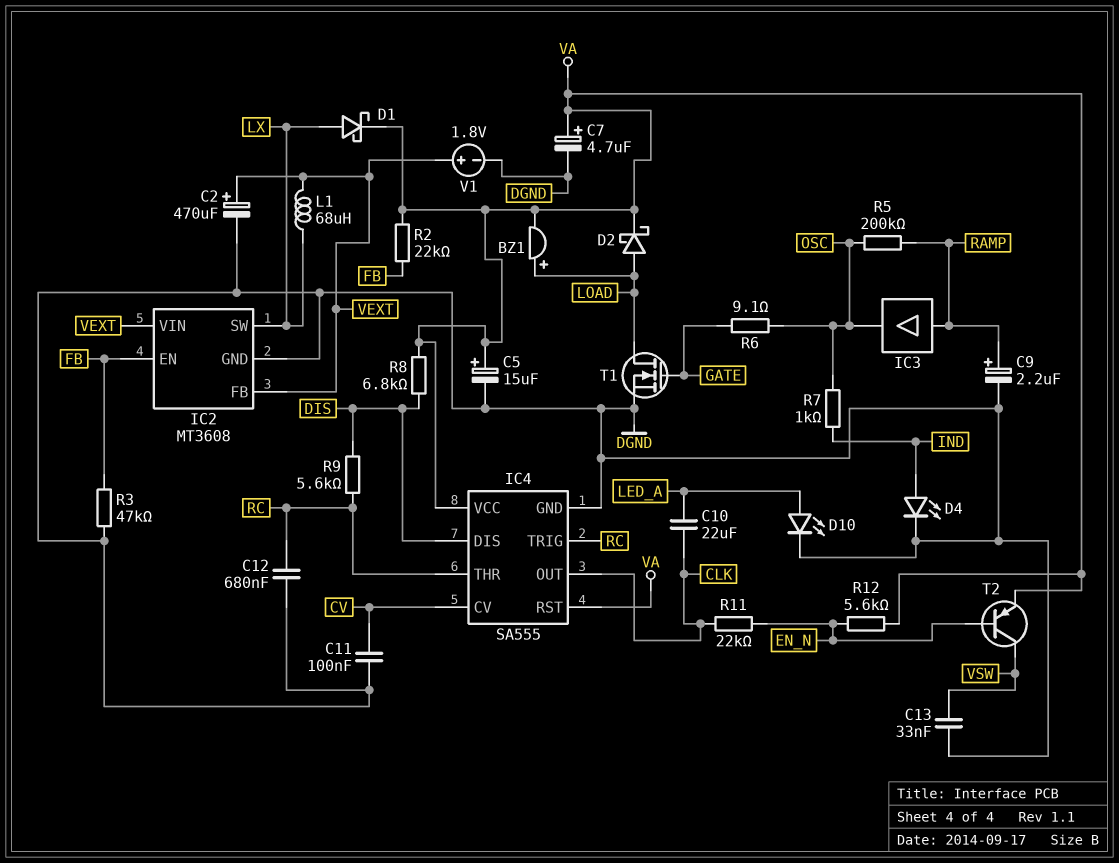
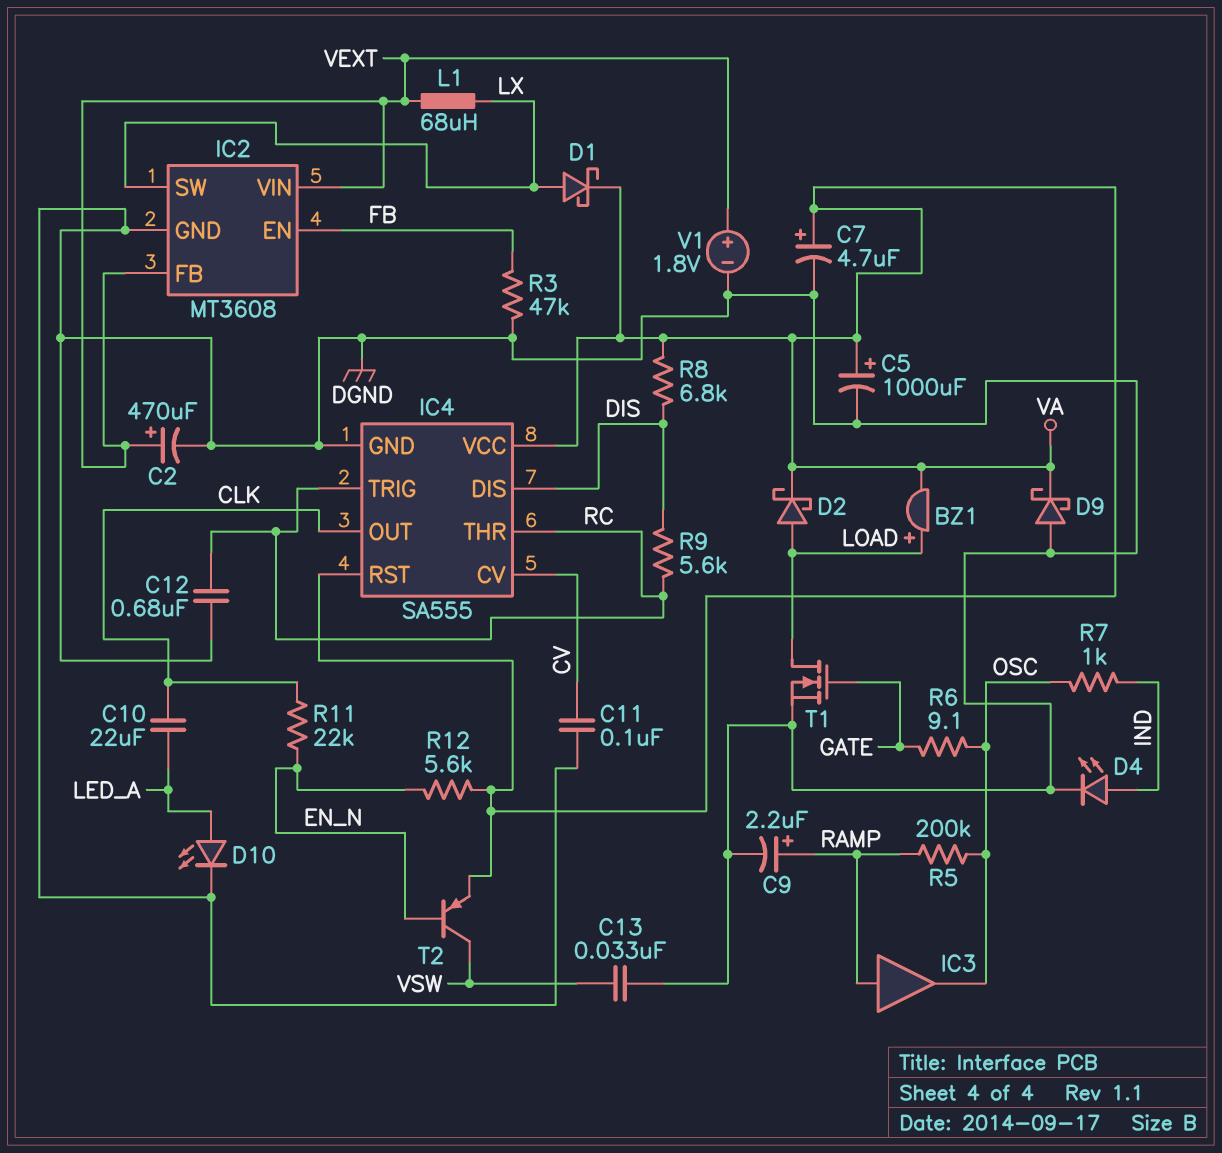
C5: 15uF (plus VA, minus DGND) -> 1000uF (plus VA, minus DGND)
D9: none -> schottky (A DGND, K VA)
R2: 22k (FB, VA) -> none

